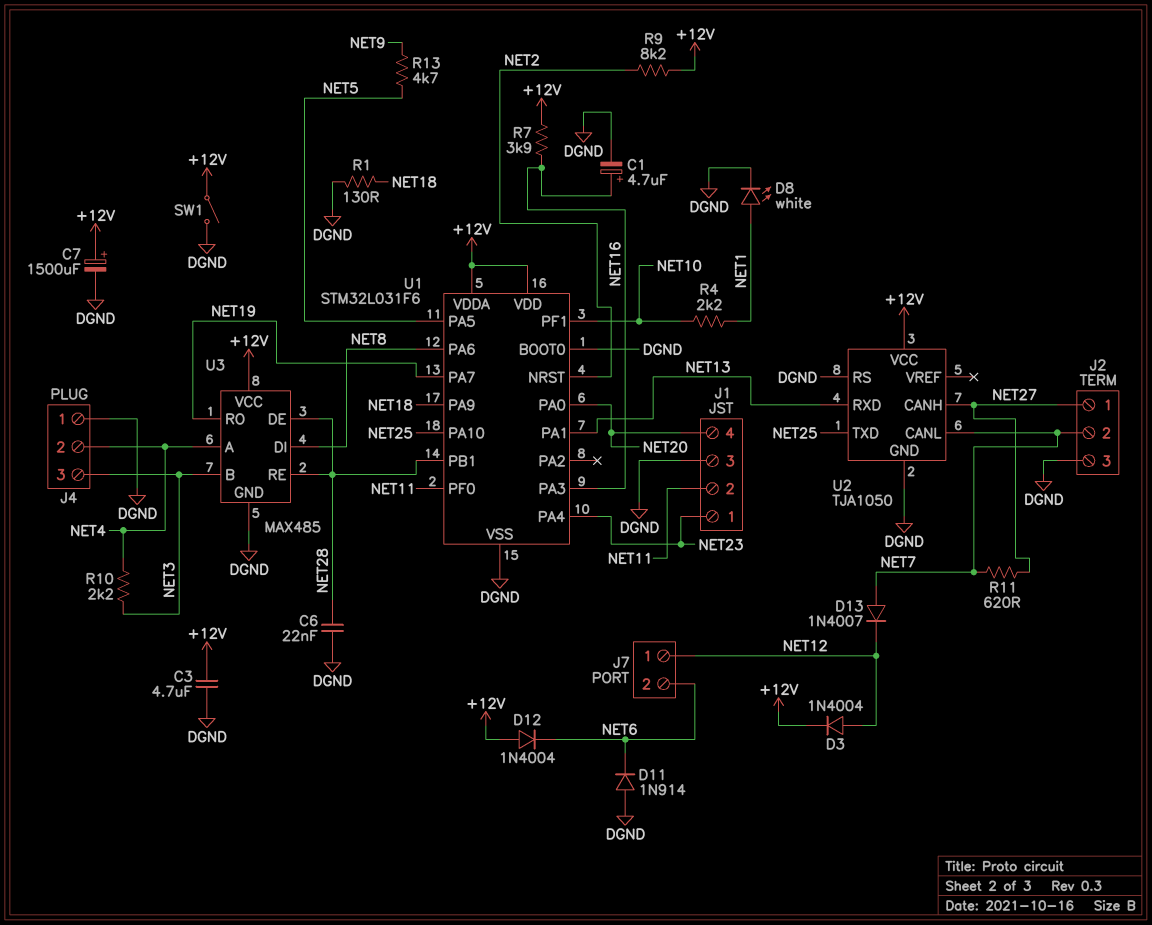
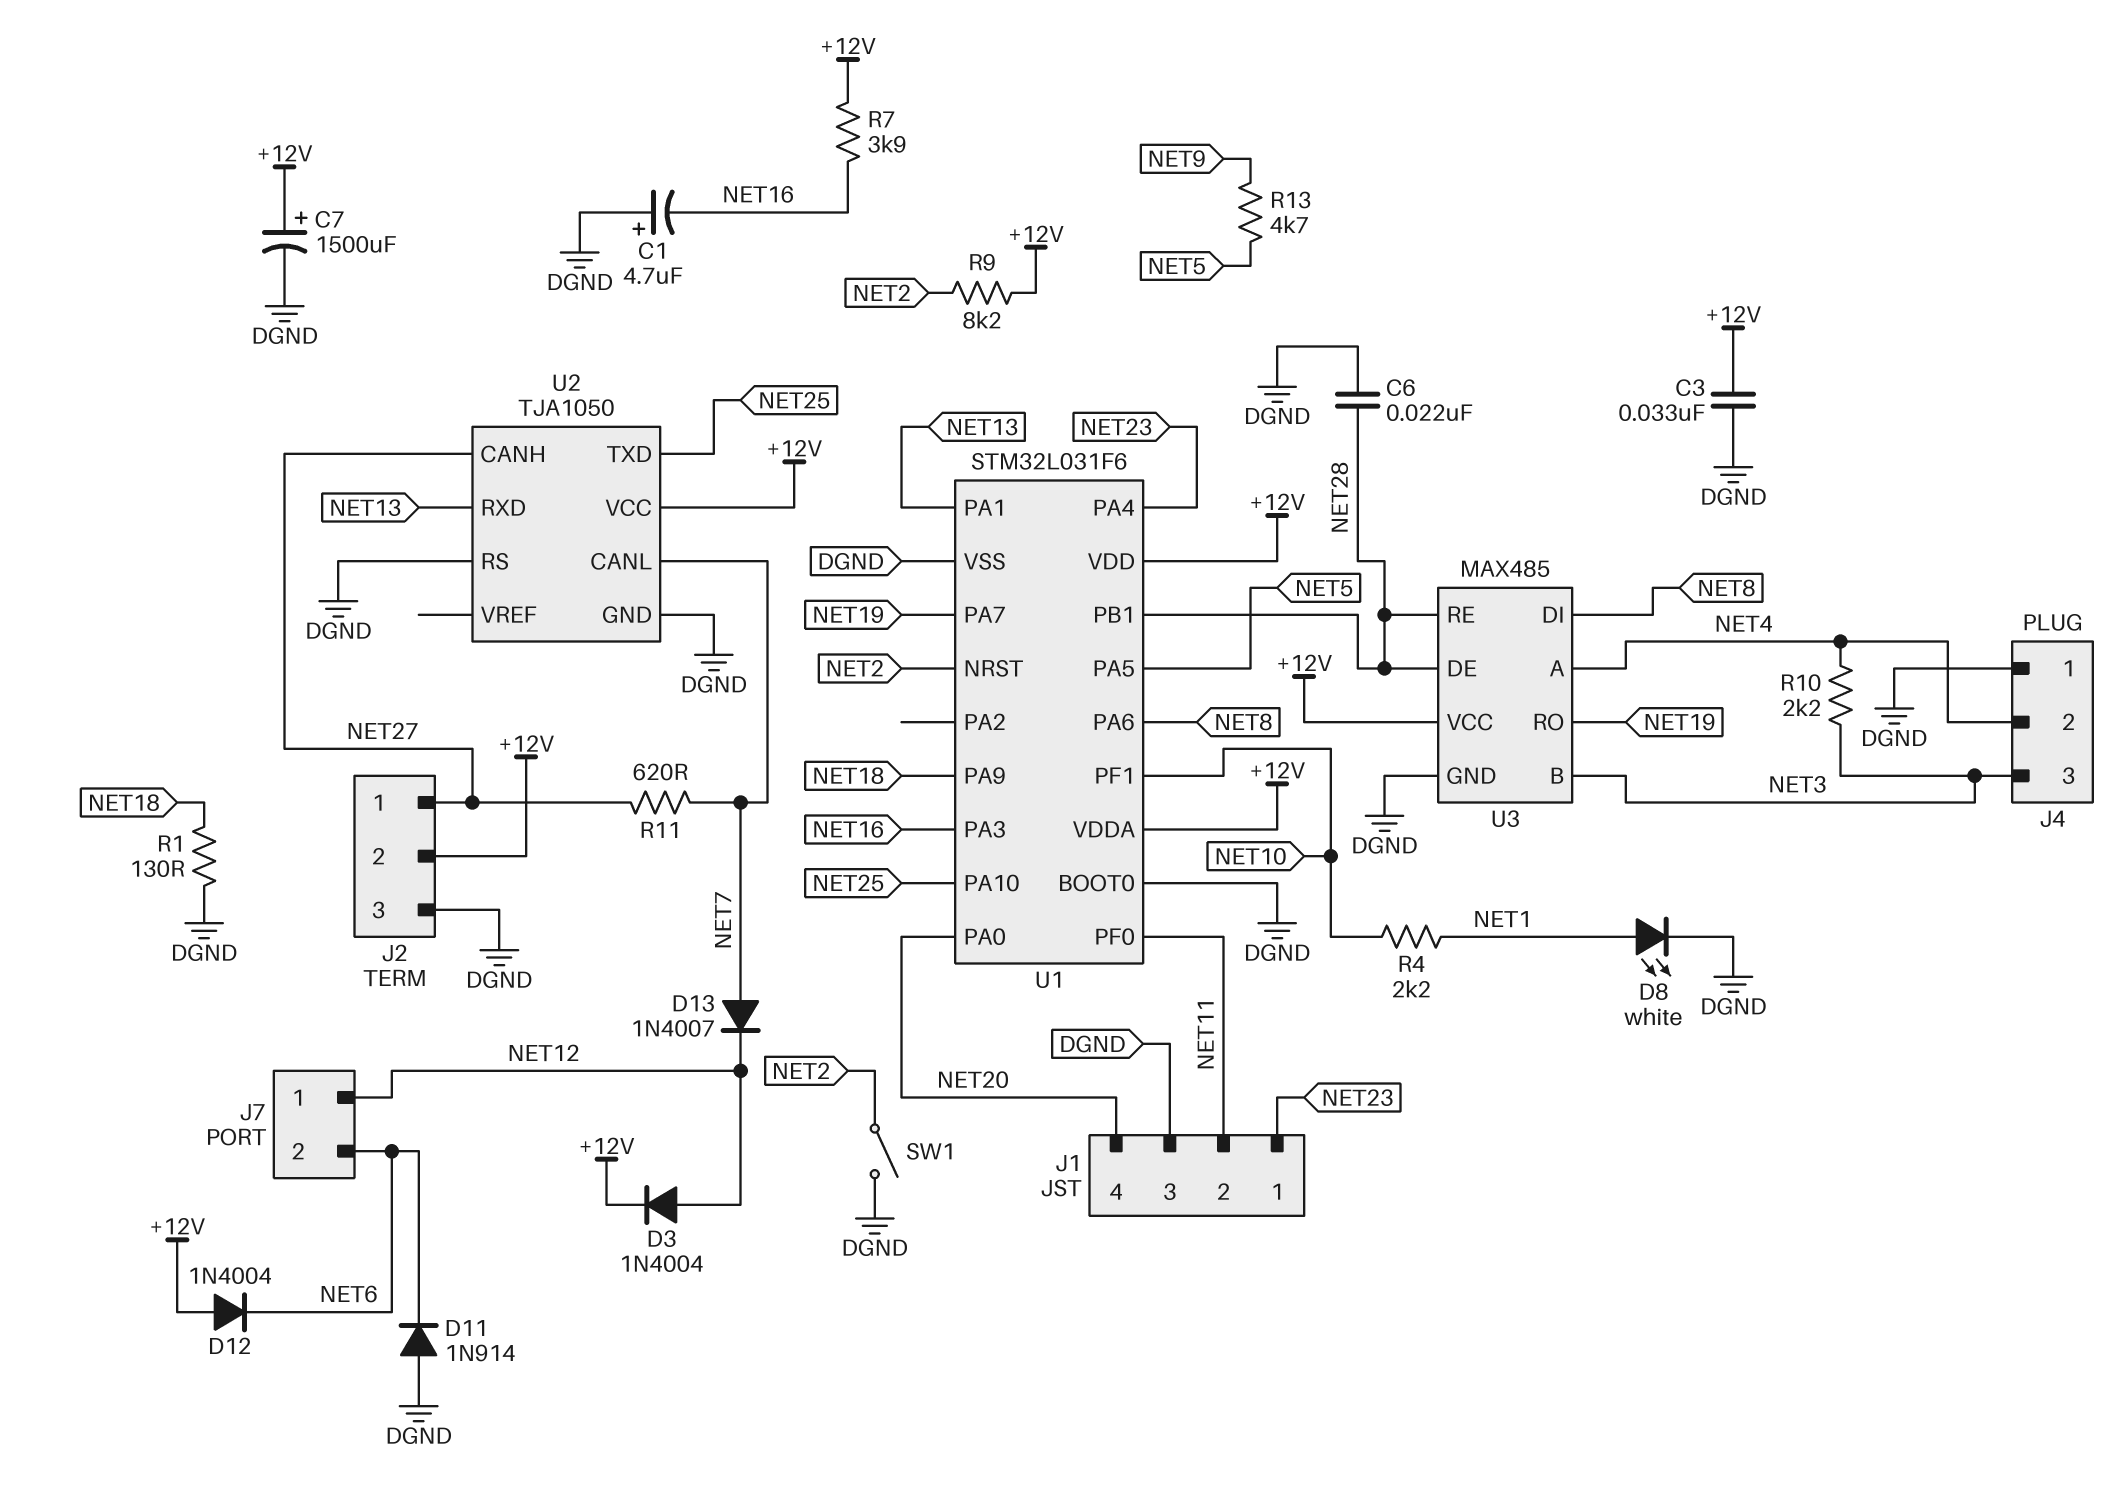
C1: 4.7uF (plus NET16, minus DGND) -> 4.7uF (plus DGND, minus NET16)
C3: 4.7uF (+12V, DGND) -> 33nF (+12V, DGND)
J2 pin 2: NET7 -> +12V
SW1: switch (+12V, DGND) -> switch (DGND, NET2)

